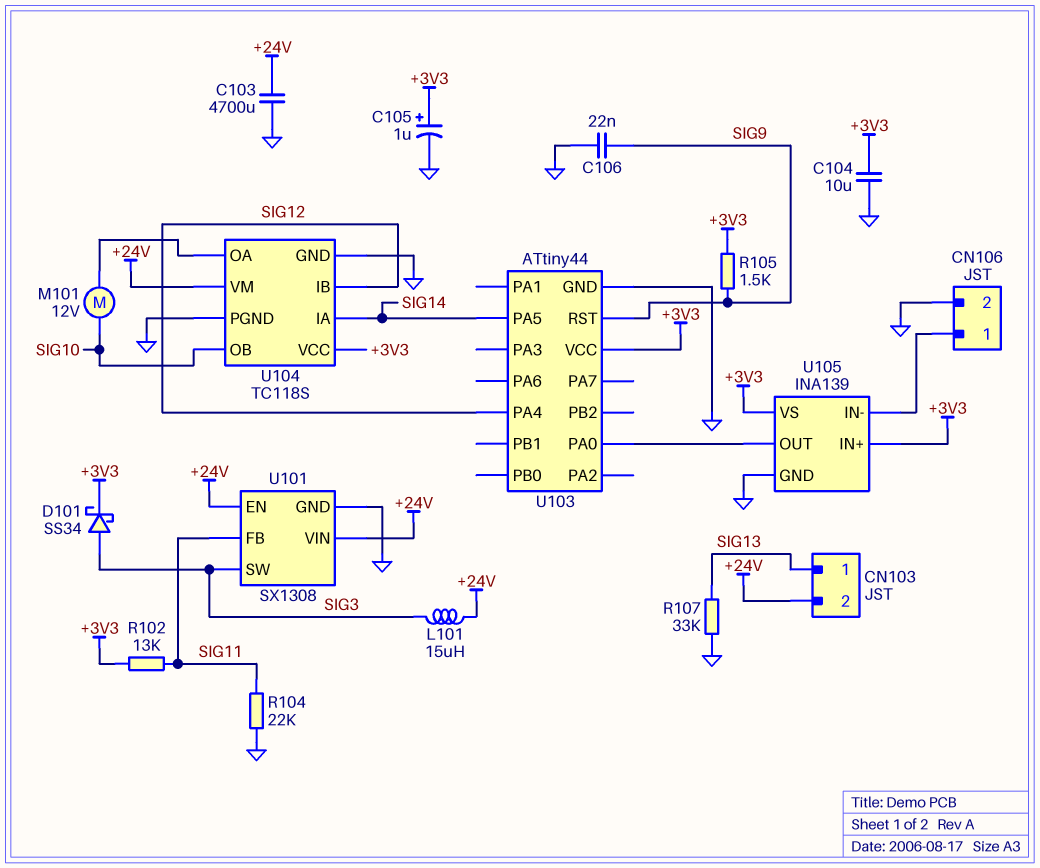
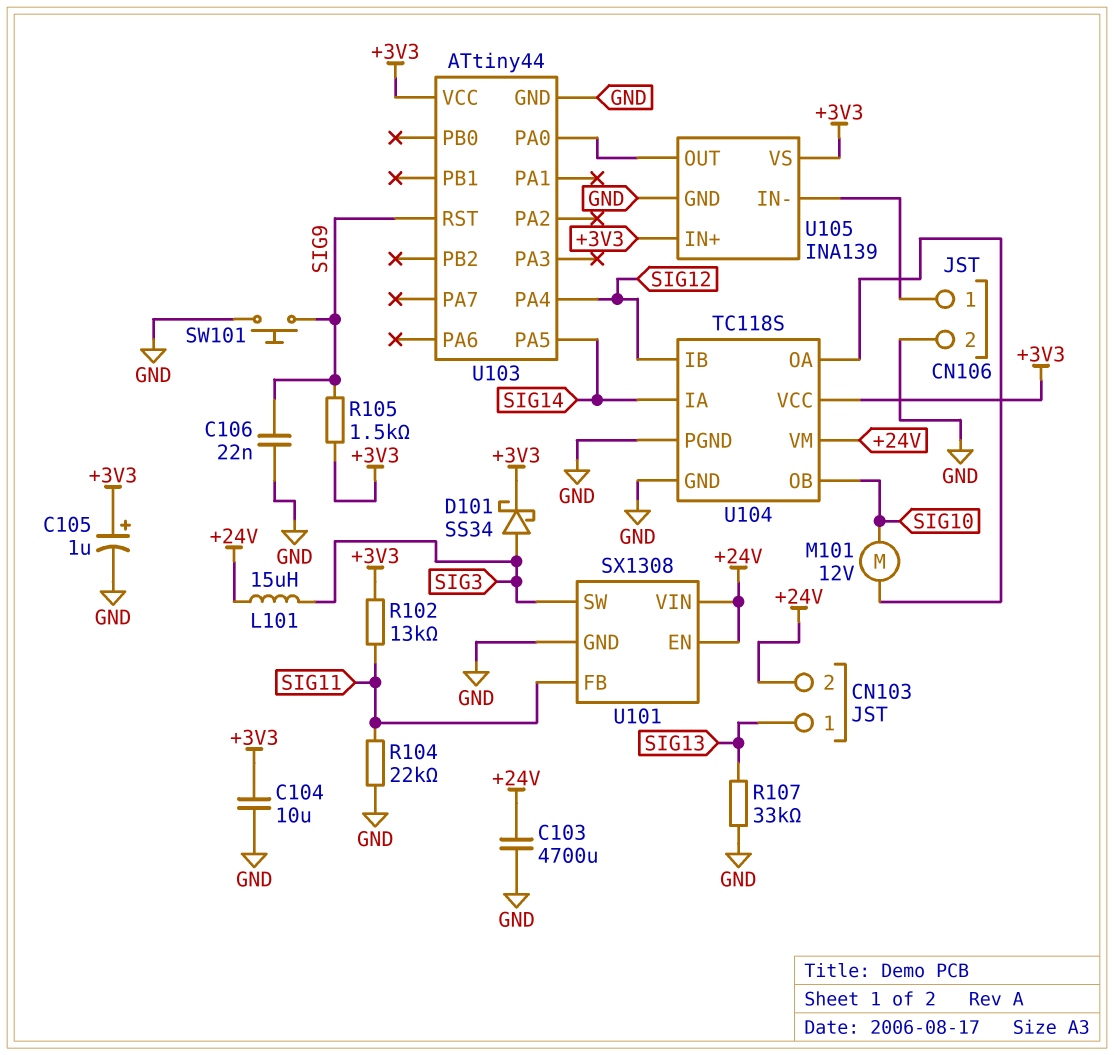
SW101: none -> button (GND, SIG9)

